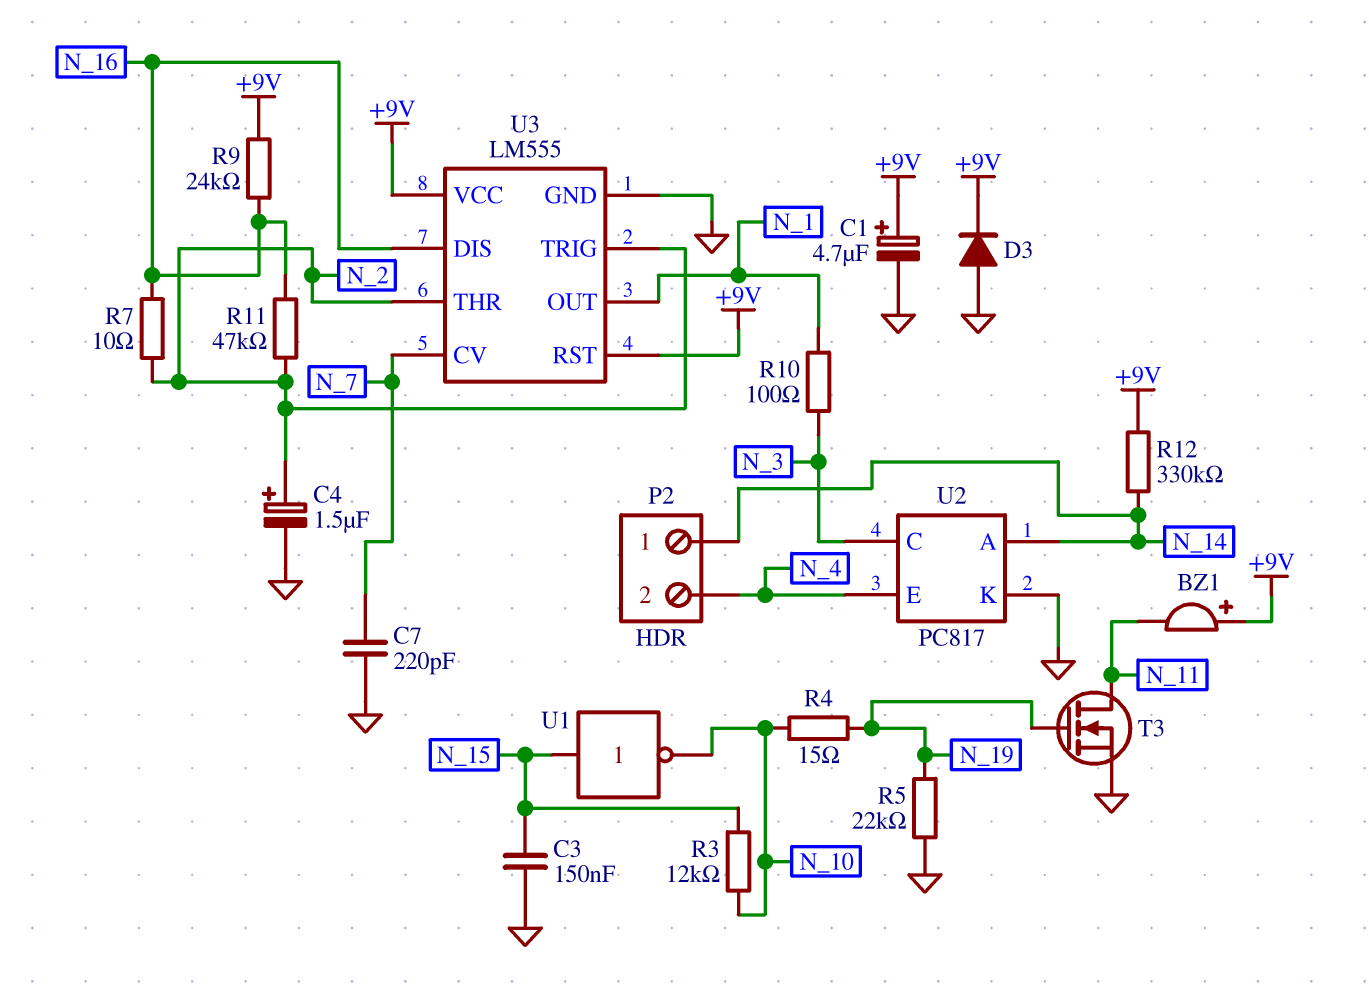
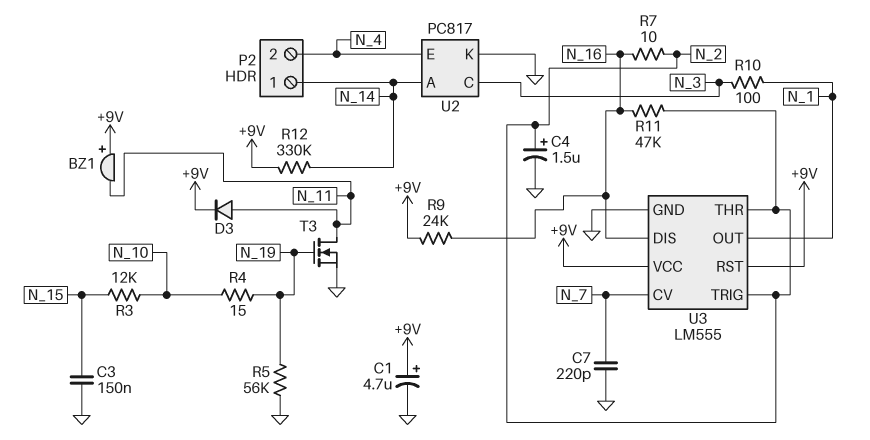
D3: diode (A GND, K +9V) -> diode (A N_11, K +9V)
R5: 22k (GND, N_19) -> 56k (GND, N_19)
U1: NOT (in N_15, out N_10) -> none

